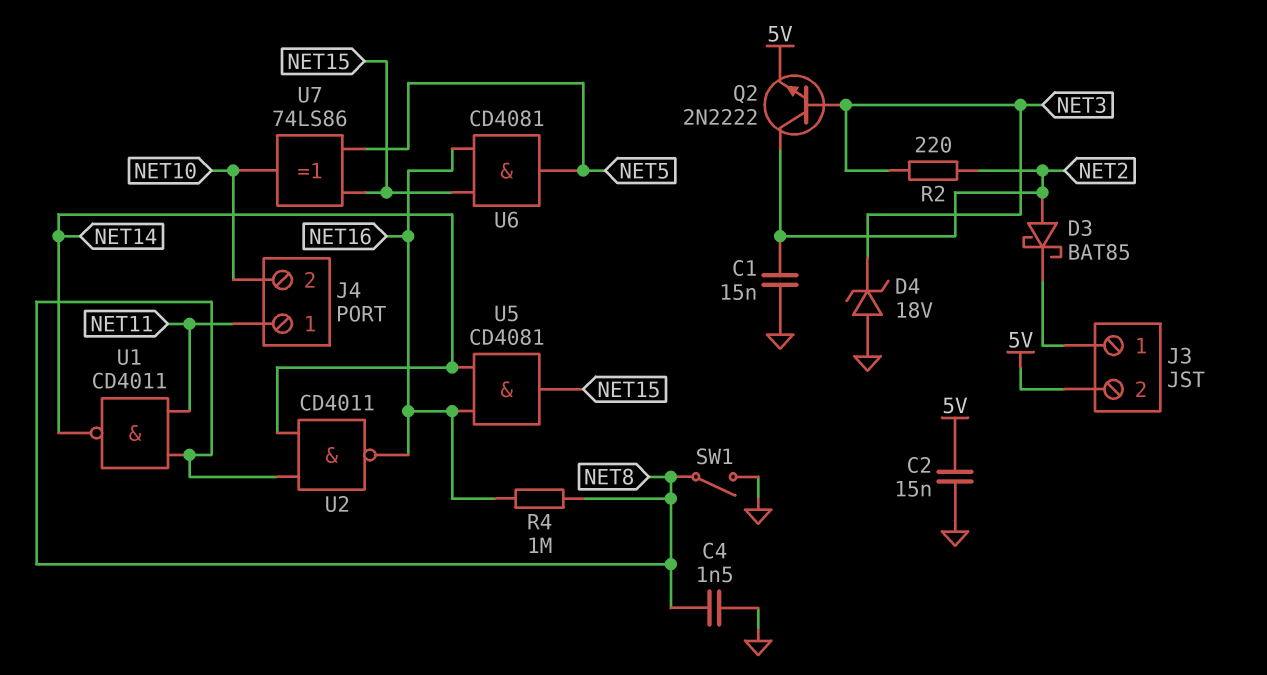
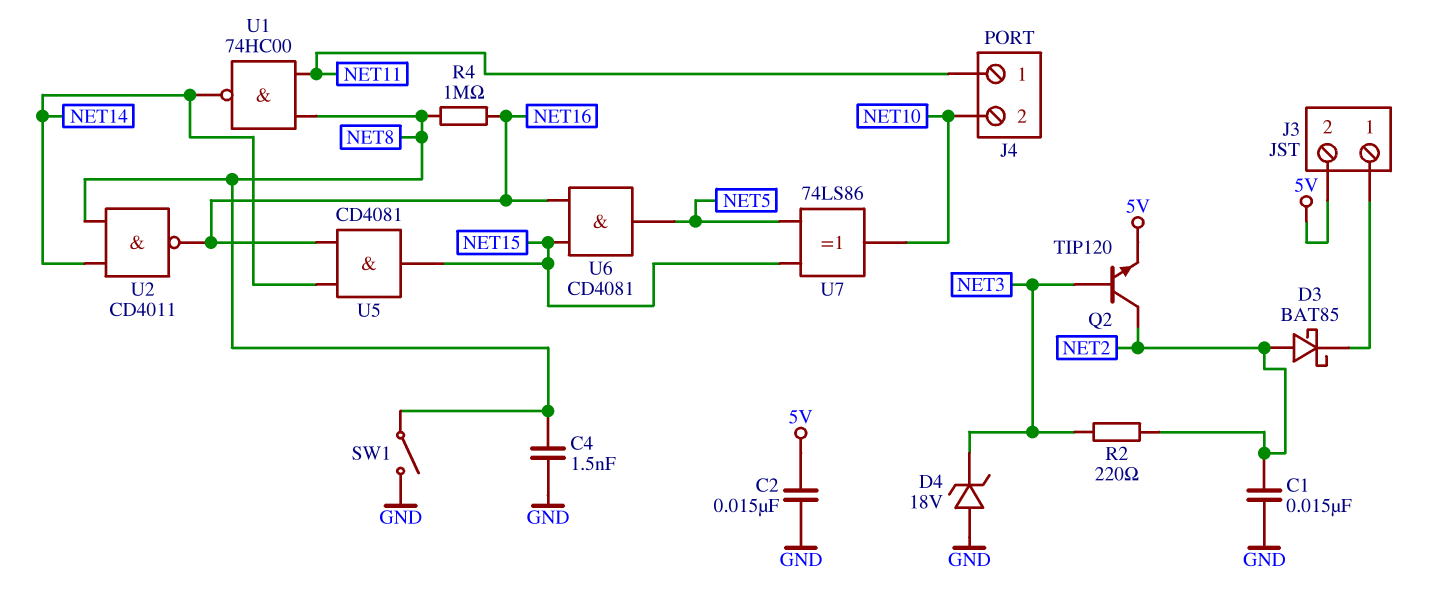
Q2: NPN 2N2222 (B NET3, C NET2, E 5V) -> NPN TIP120 (B NET3, C NET2, E 5V)
U1: NAND CD4011 (in NET8, in NET11, out NET14) -> NAND 74HC00 (in NET8, in NET11, out NET14)

